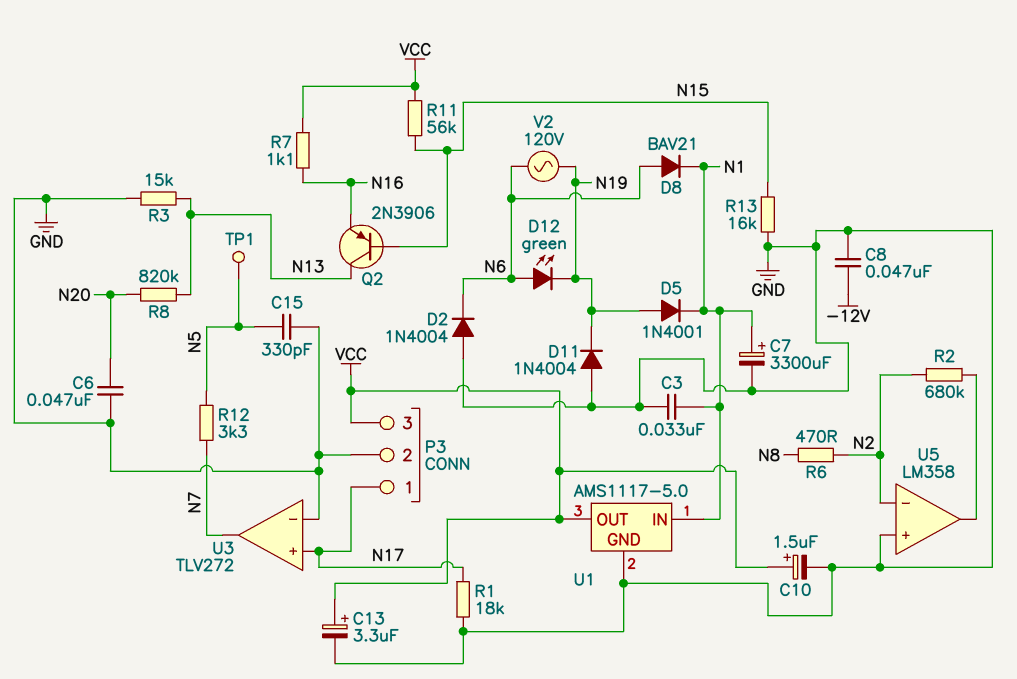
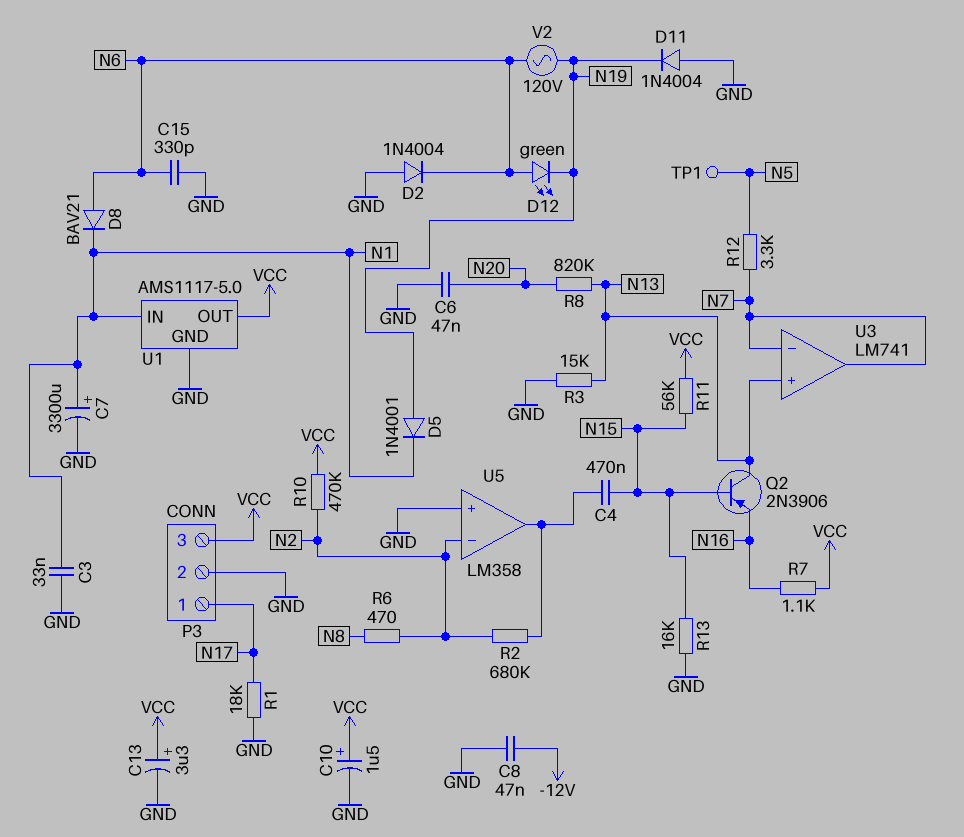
C4: none -> 470nF (N15, U5/out)
C15: 330pF (GND, N5) -> 330pF (GND, N6)
R10: none -> 470k (N2, VCC)
U3: TLV272 -> LM741
U3 pin in+: N17 -> N13
U3 pin in-: GND -> N7

